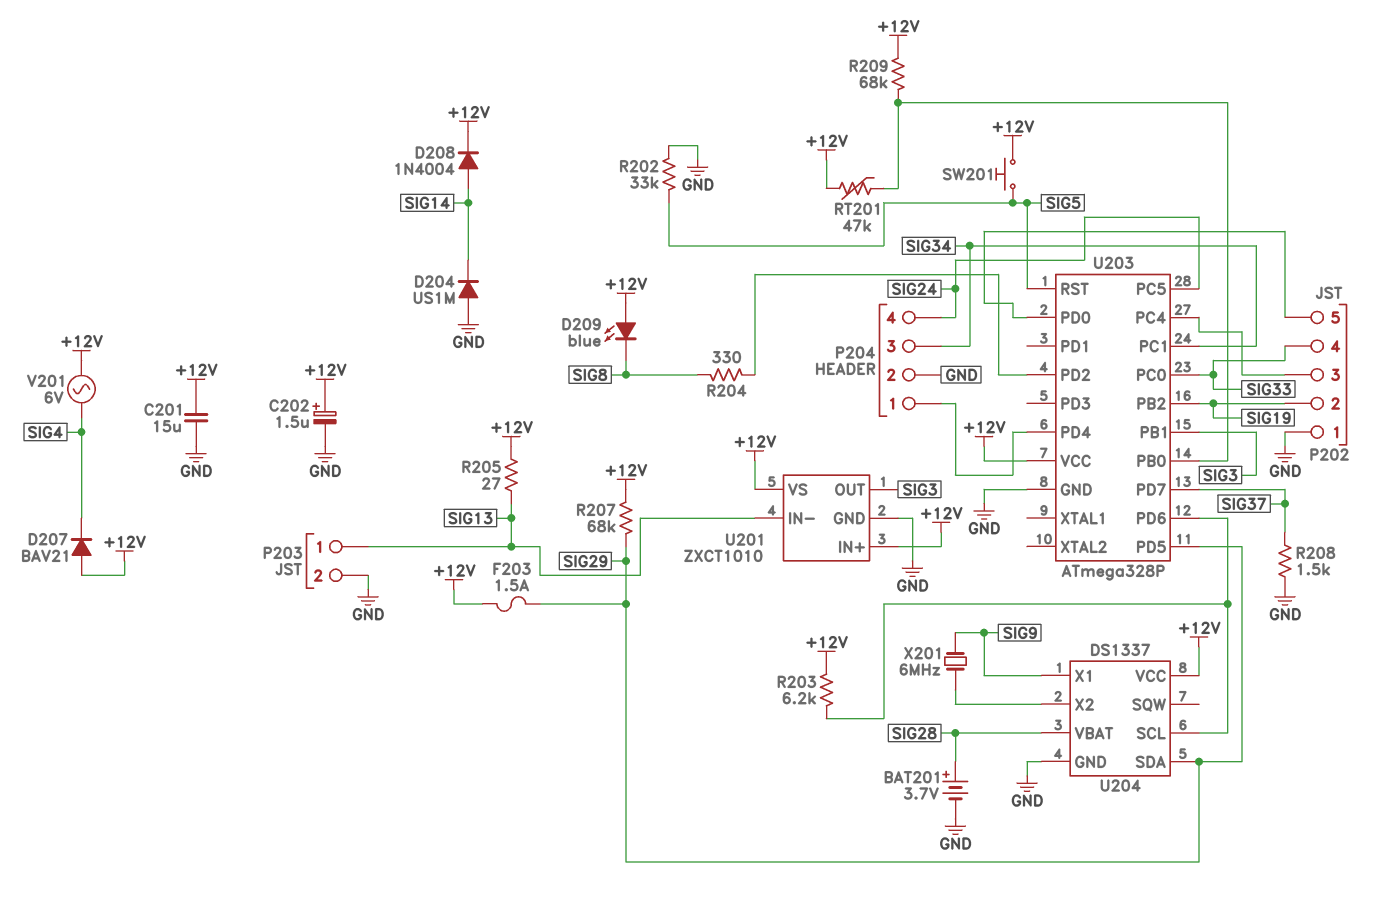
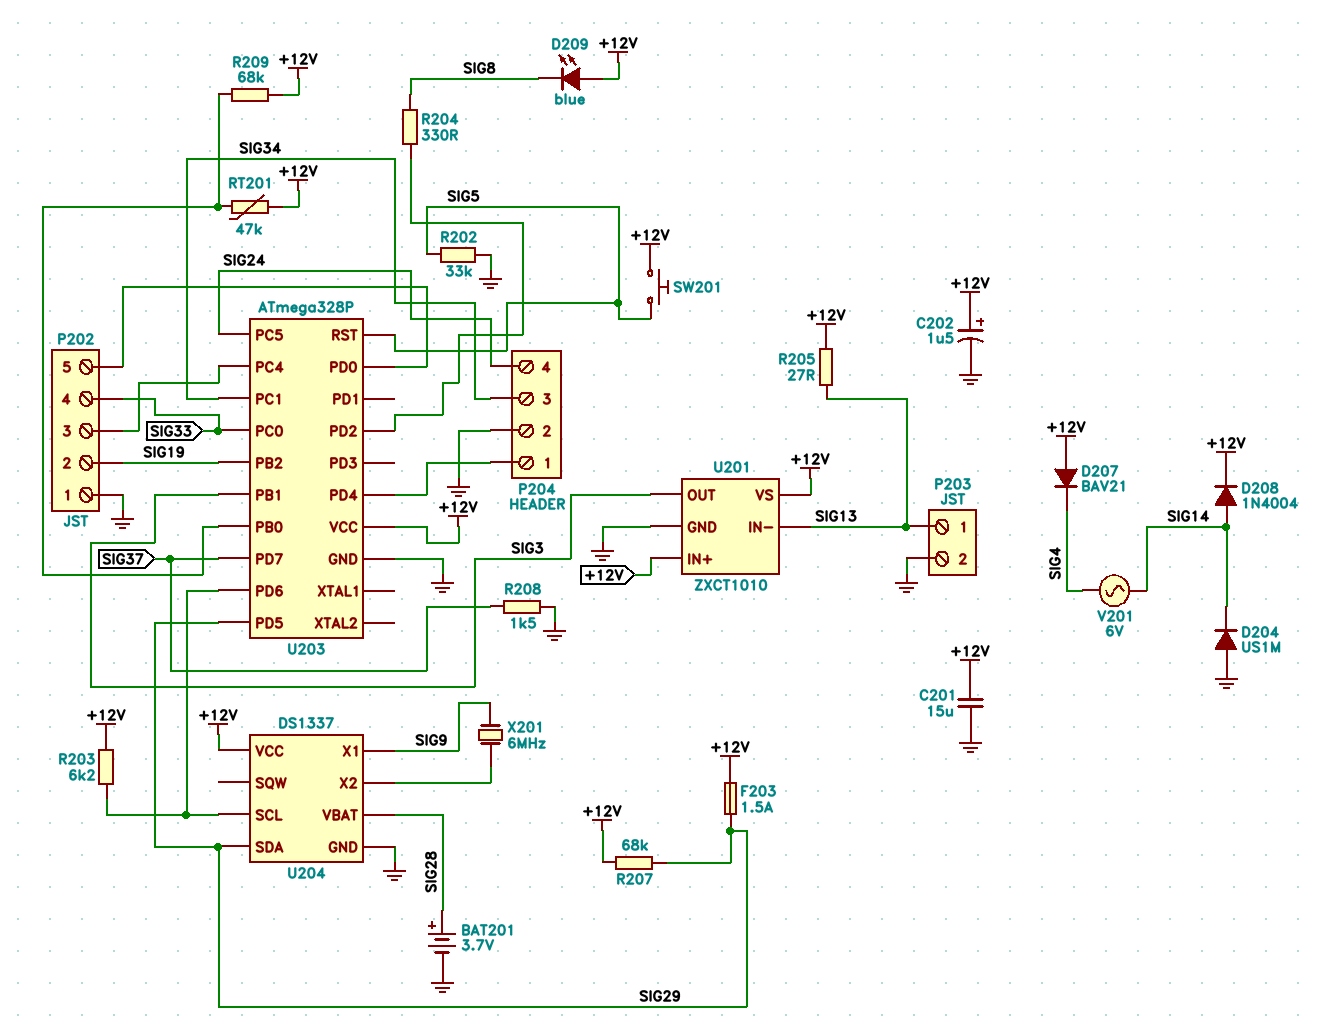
V201: AC 6V (+12V, SIG4) -> AC 6V (SIG4, SIG14)

